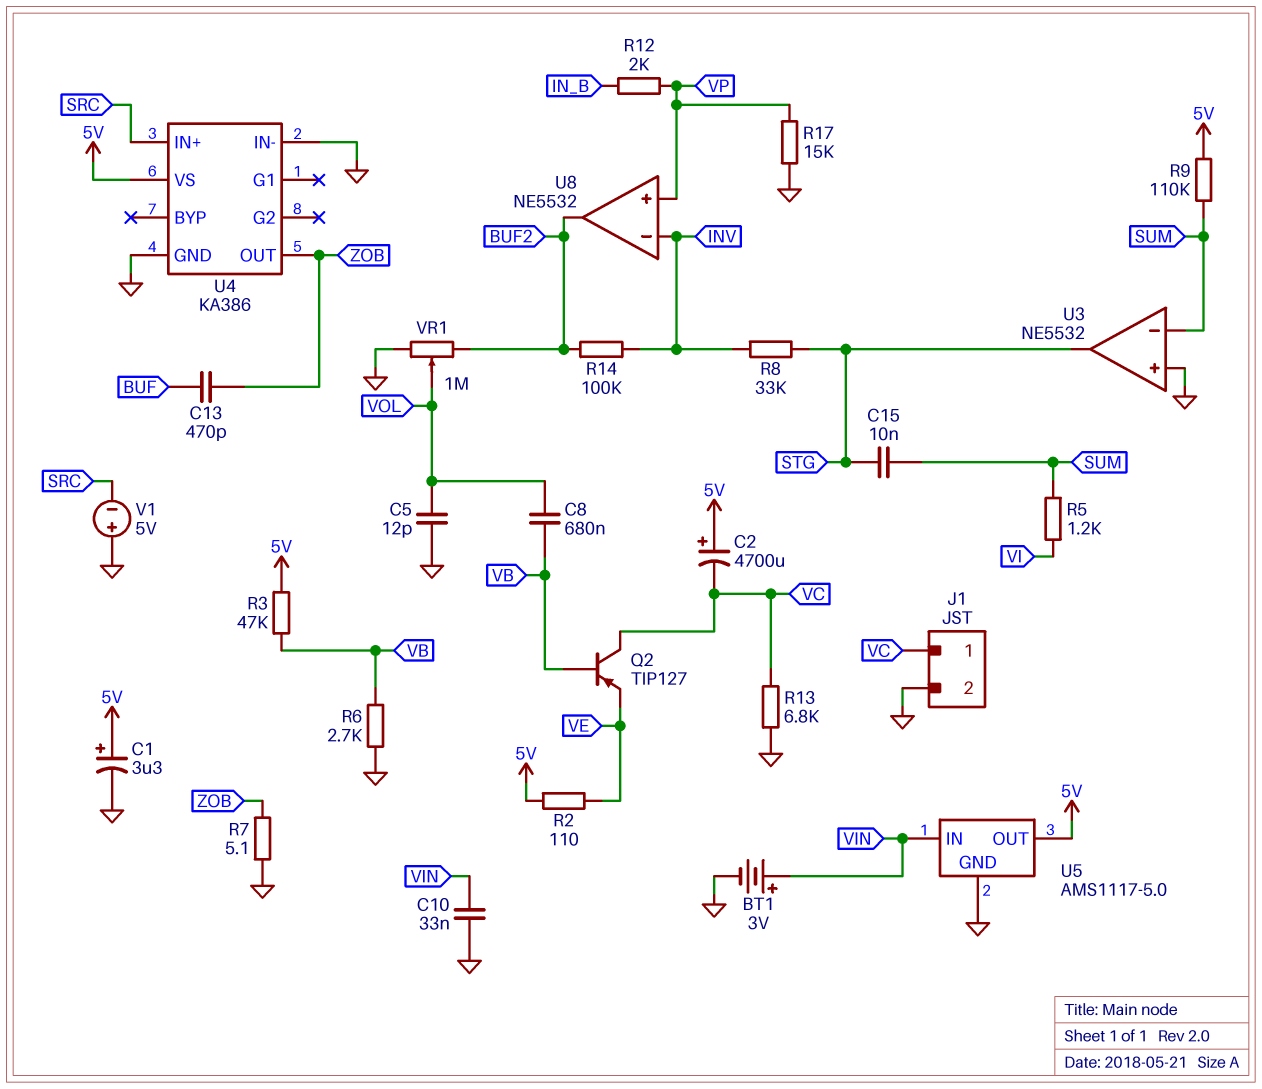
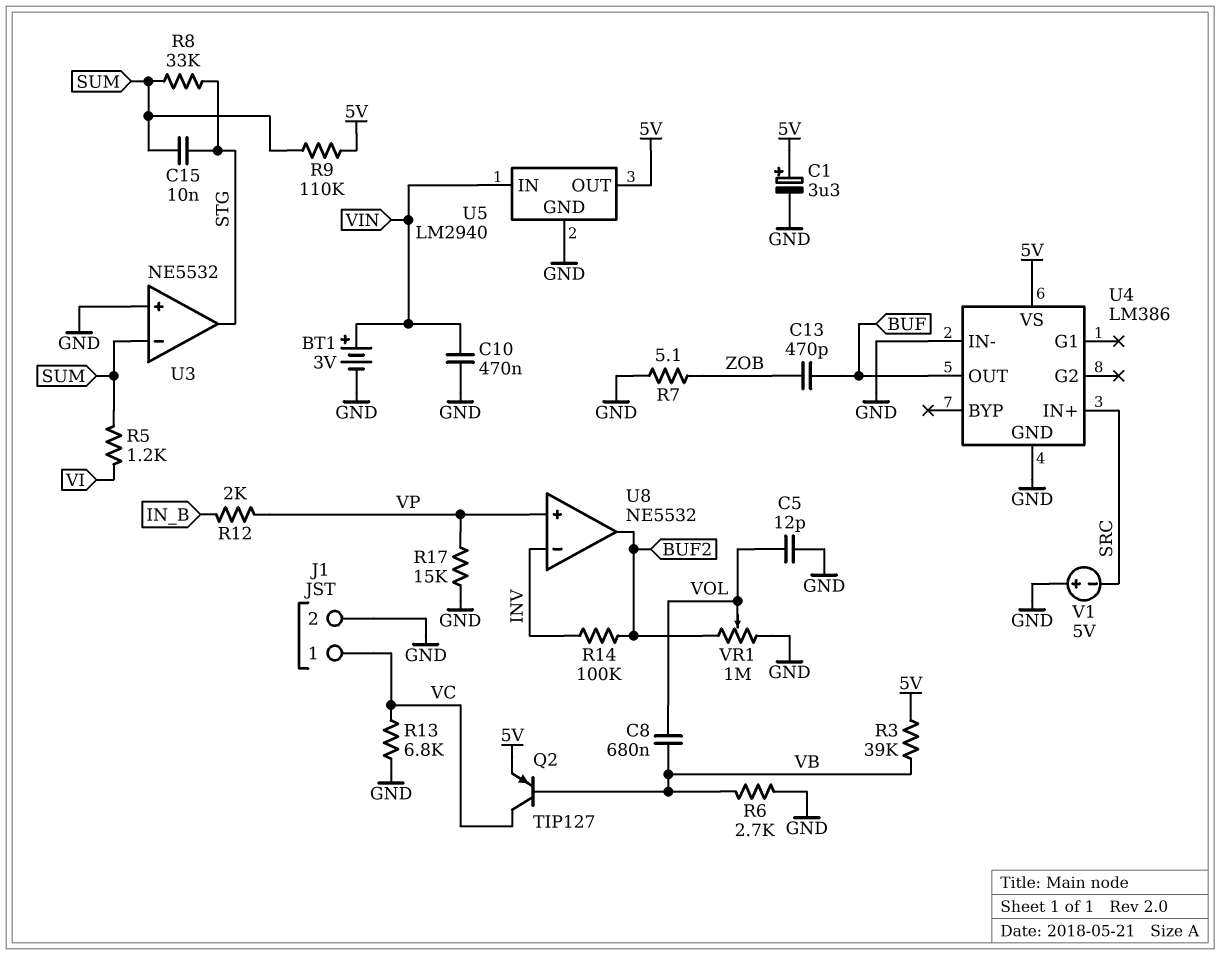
C2: 4700uF (plus 5V, minus VC) -> none
C10: 33nF (GND, VIN) -> 470nF (GND, VIN)
Q2: PNP TIP127 (B VB, C VC, E VE) -> PNP TIP127 (B VB, C VC, E 5V)
R2: 110 (5V, VE) -> none
R3: 47k (5V, VB) -> 39k (5V, VB)
R8: 33k (INV, STG) -> 33k (STG, SUM)
U4: KA386 -> LM386
U4 pin OUT: ZOB -> BUF
U5: AMS1117-5.0 -> LM2940

